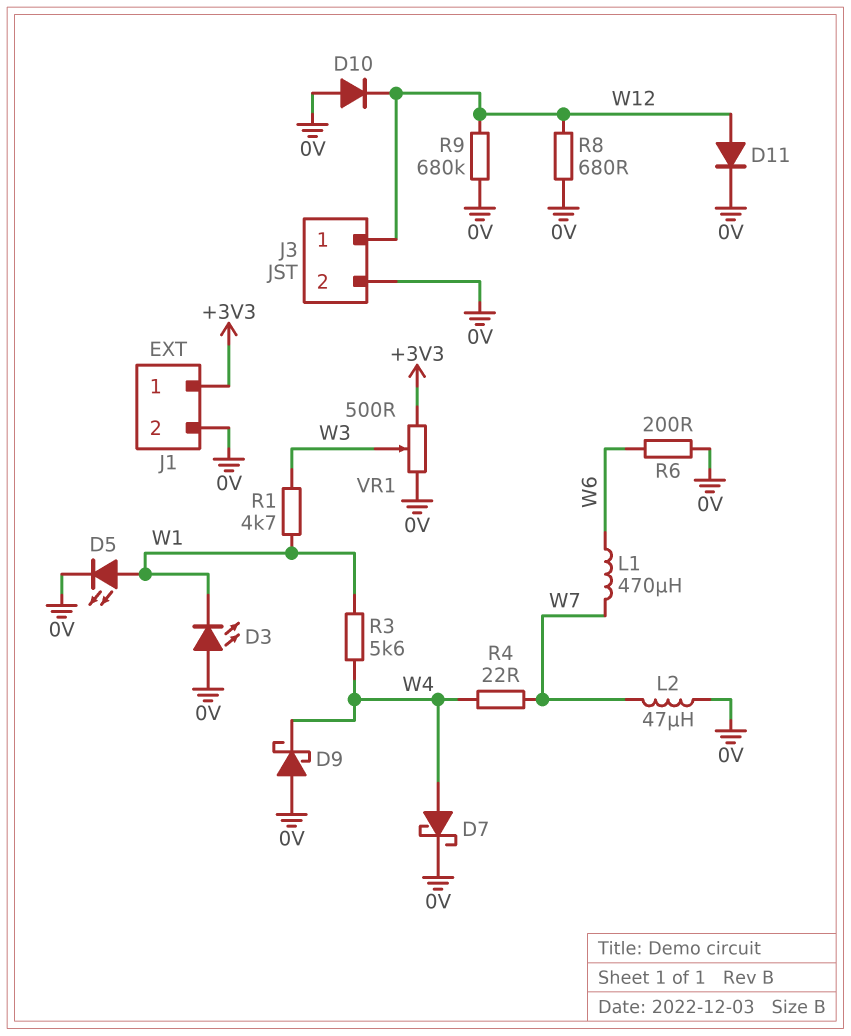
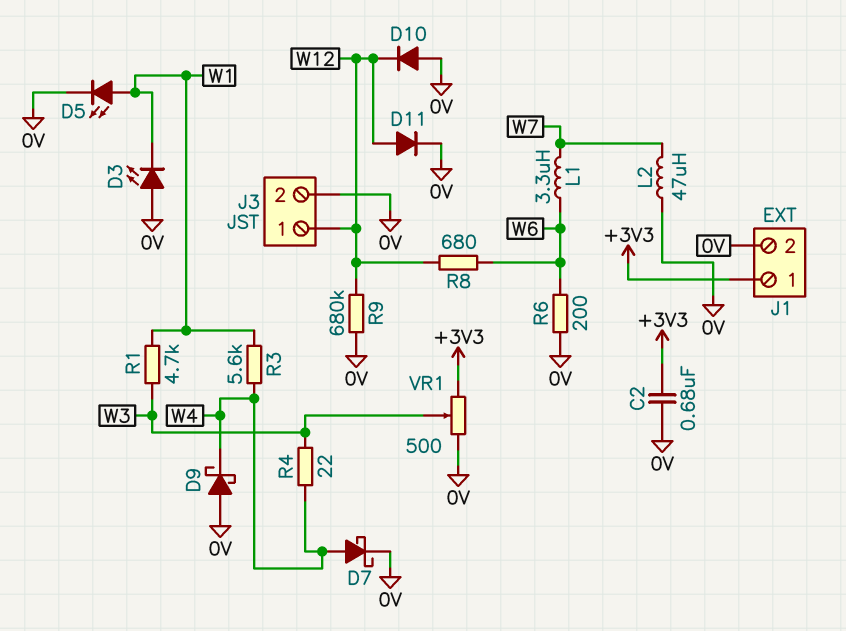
C2: none -> 680nF (+3V3, 0V)
L1: 470uH (W6, W7) -> 3.3uH (W6, W7)
R4: 22 (W4, W7) -> 22 (W3, W4)
R8: 680 (0V, W12) -> 680 (W6, W12)

